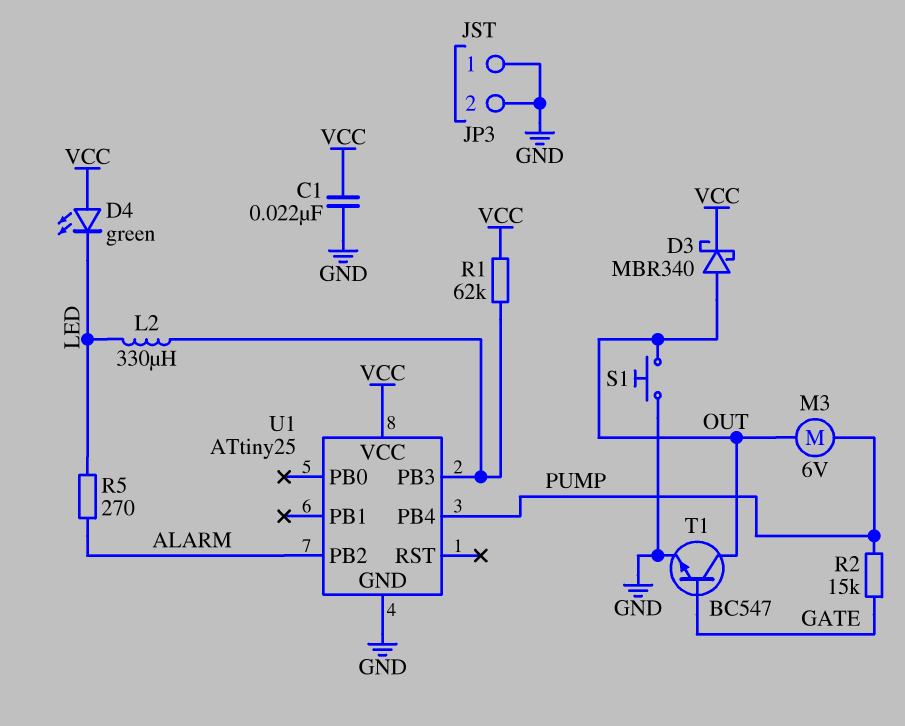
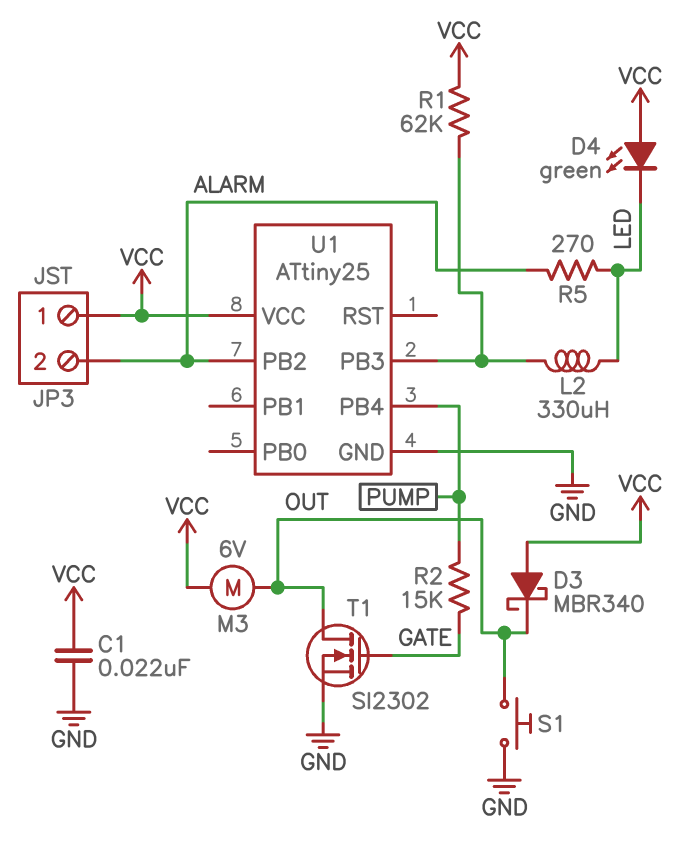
D3: schottky MBR340 (A OUT, K VCC) -> schottky MBR340 (A VCC, K OUT)
JP3 pin 1: GND -> VCC
JP3 pin 2: GND -> ALARM
M3: motor 6V (OUT, PUMP) -> motor 6V (OUT, VCC)
T1: NPN BC547 (B GATE, C OUT, E GND) -> NMOS SI2302 (G GATE, D OUT, S GND)

